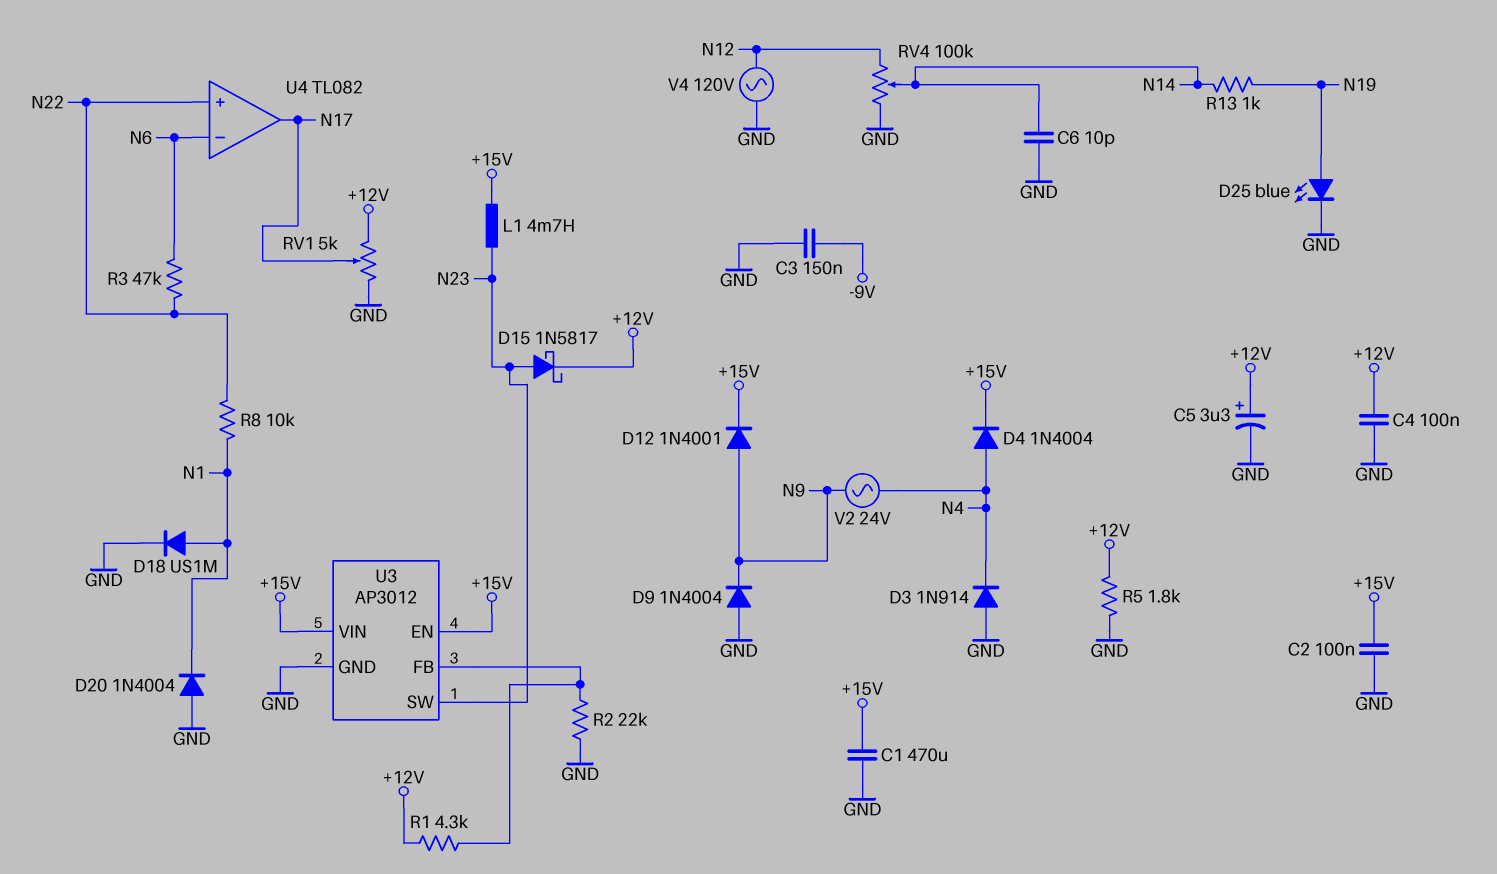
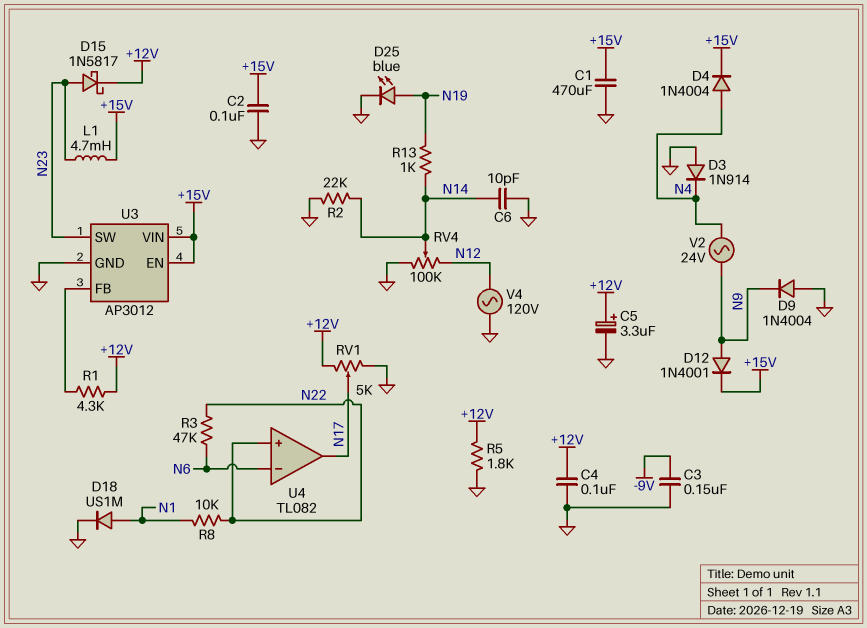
D20: diode 1N4004 (A GND, K N1) -> none
R2: 22k (GND, U3/FB) -> 22k (GND, N14)

